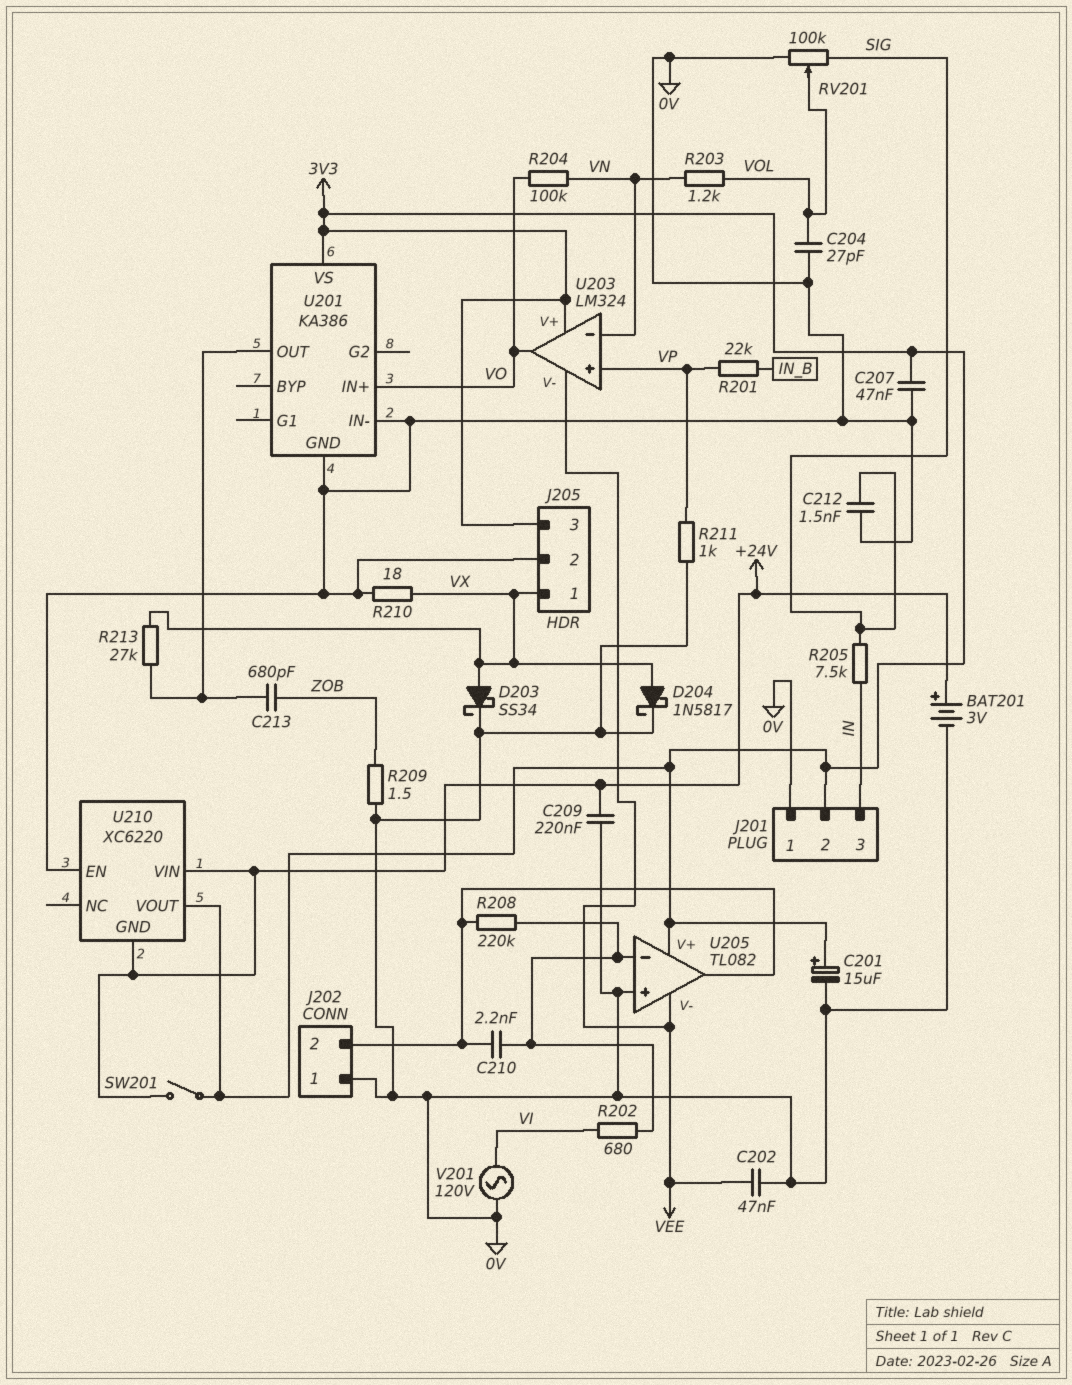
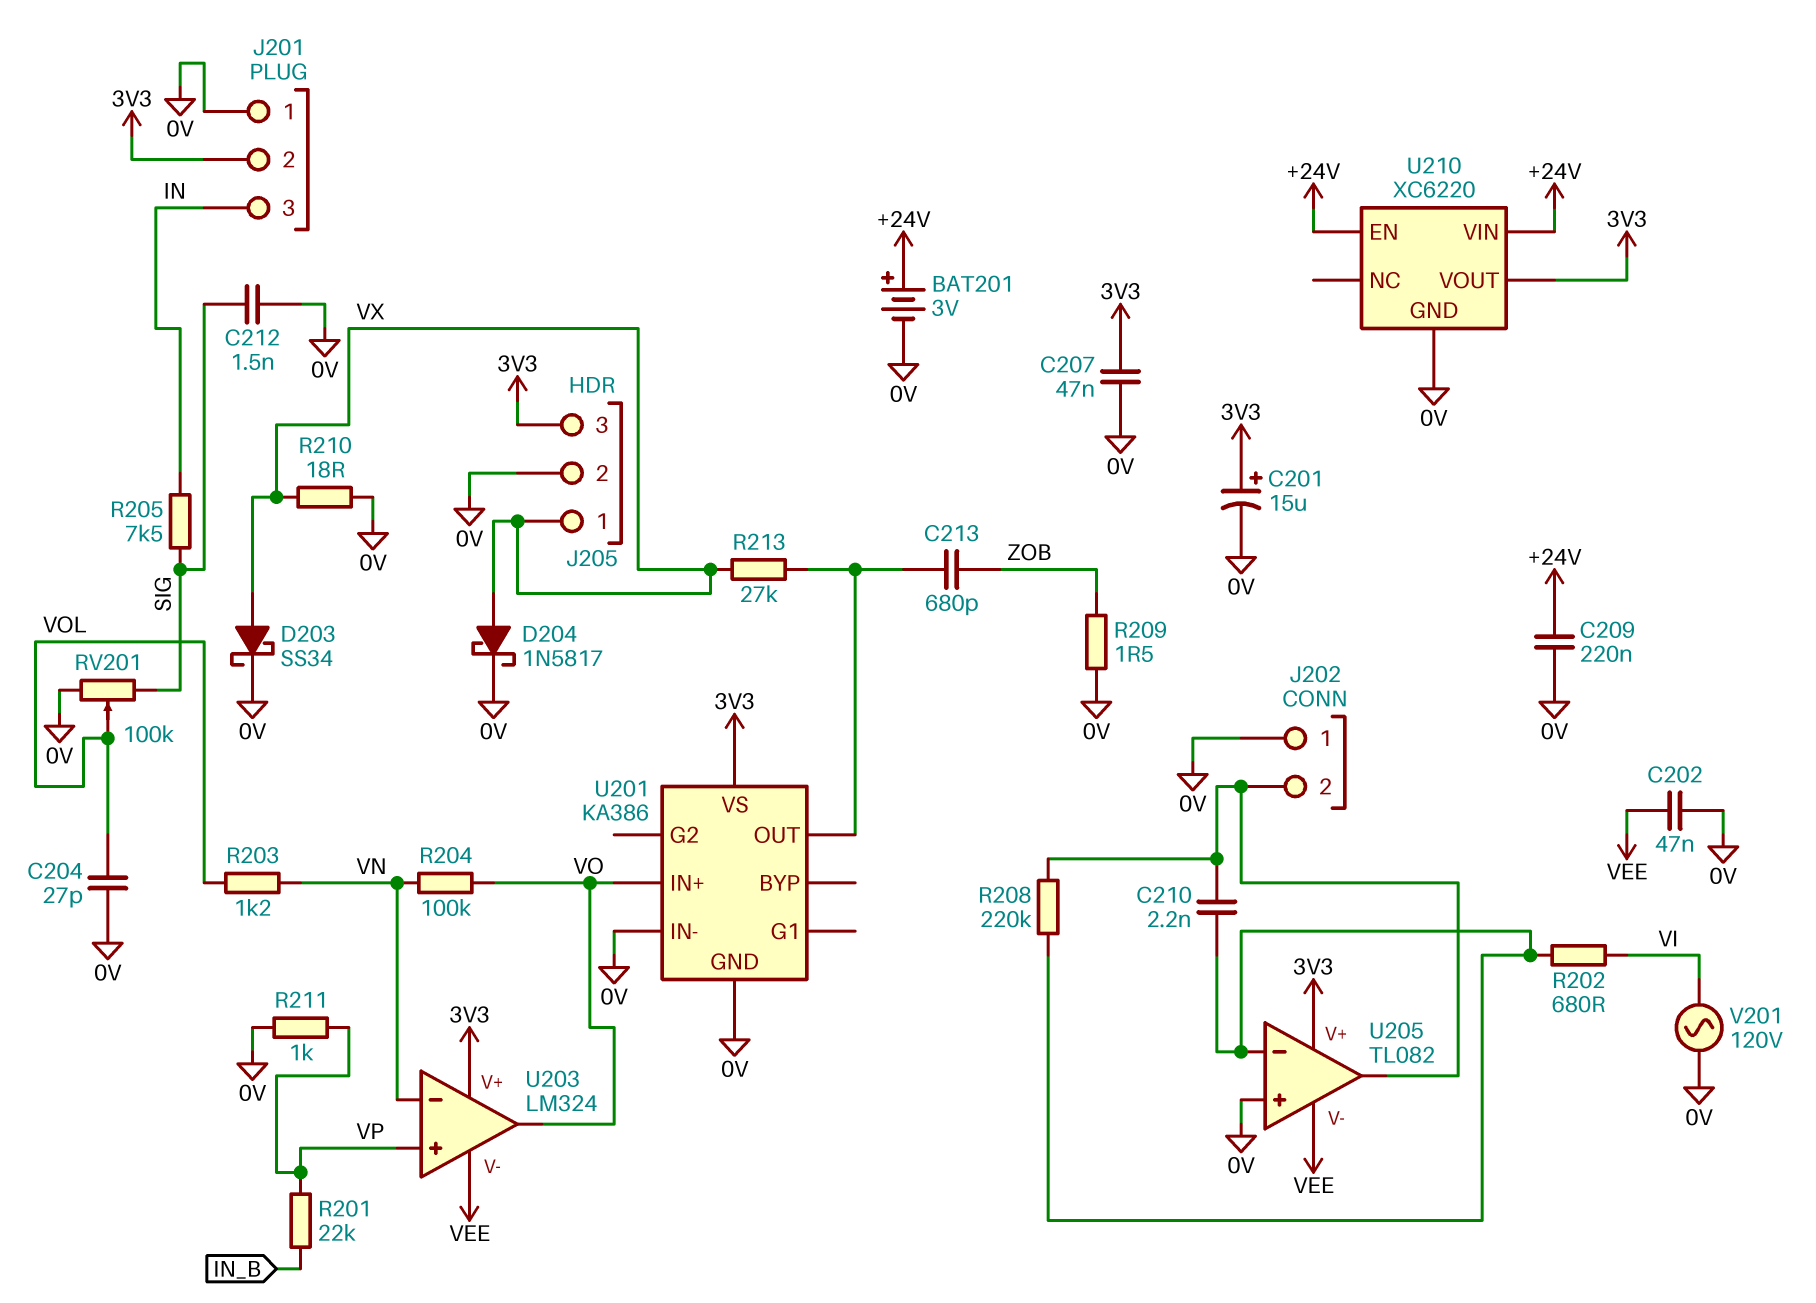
SW201: switch (+24V, 3V3) -> none
U210 pin EN: 0V -> +24V
U210 pin GND: +24V -> 0V

